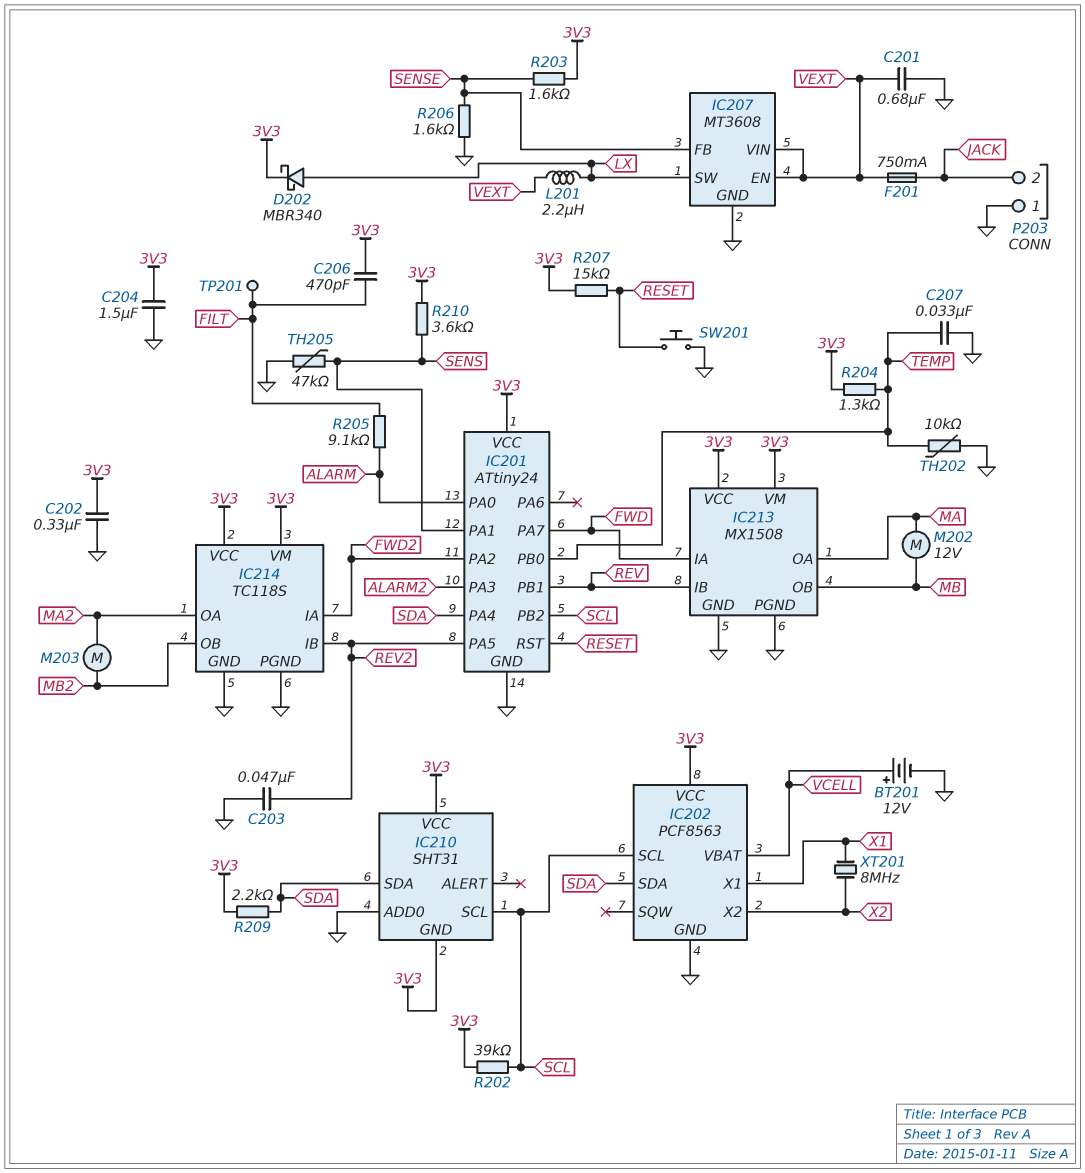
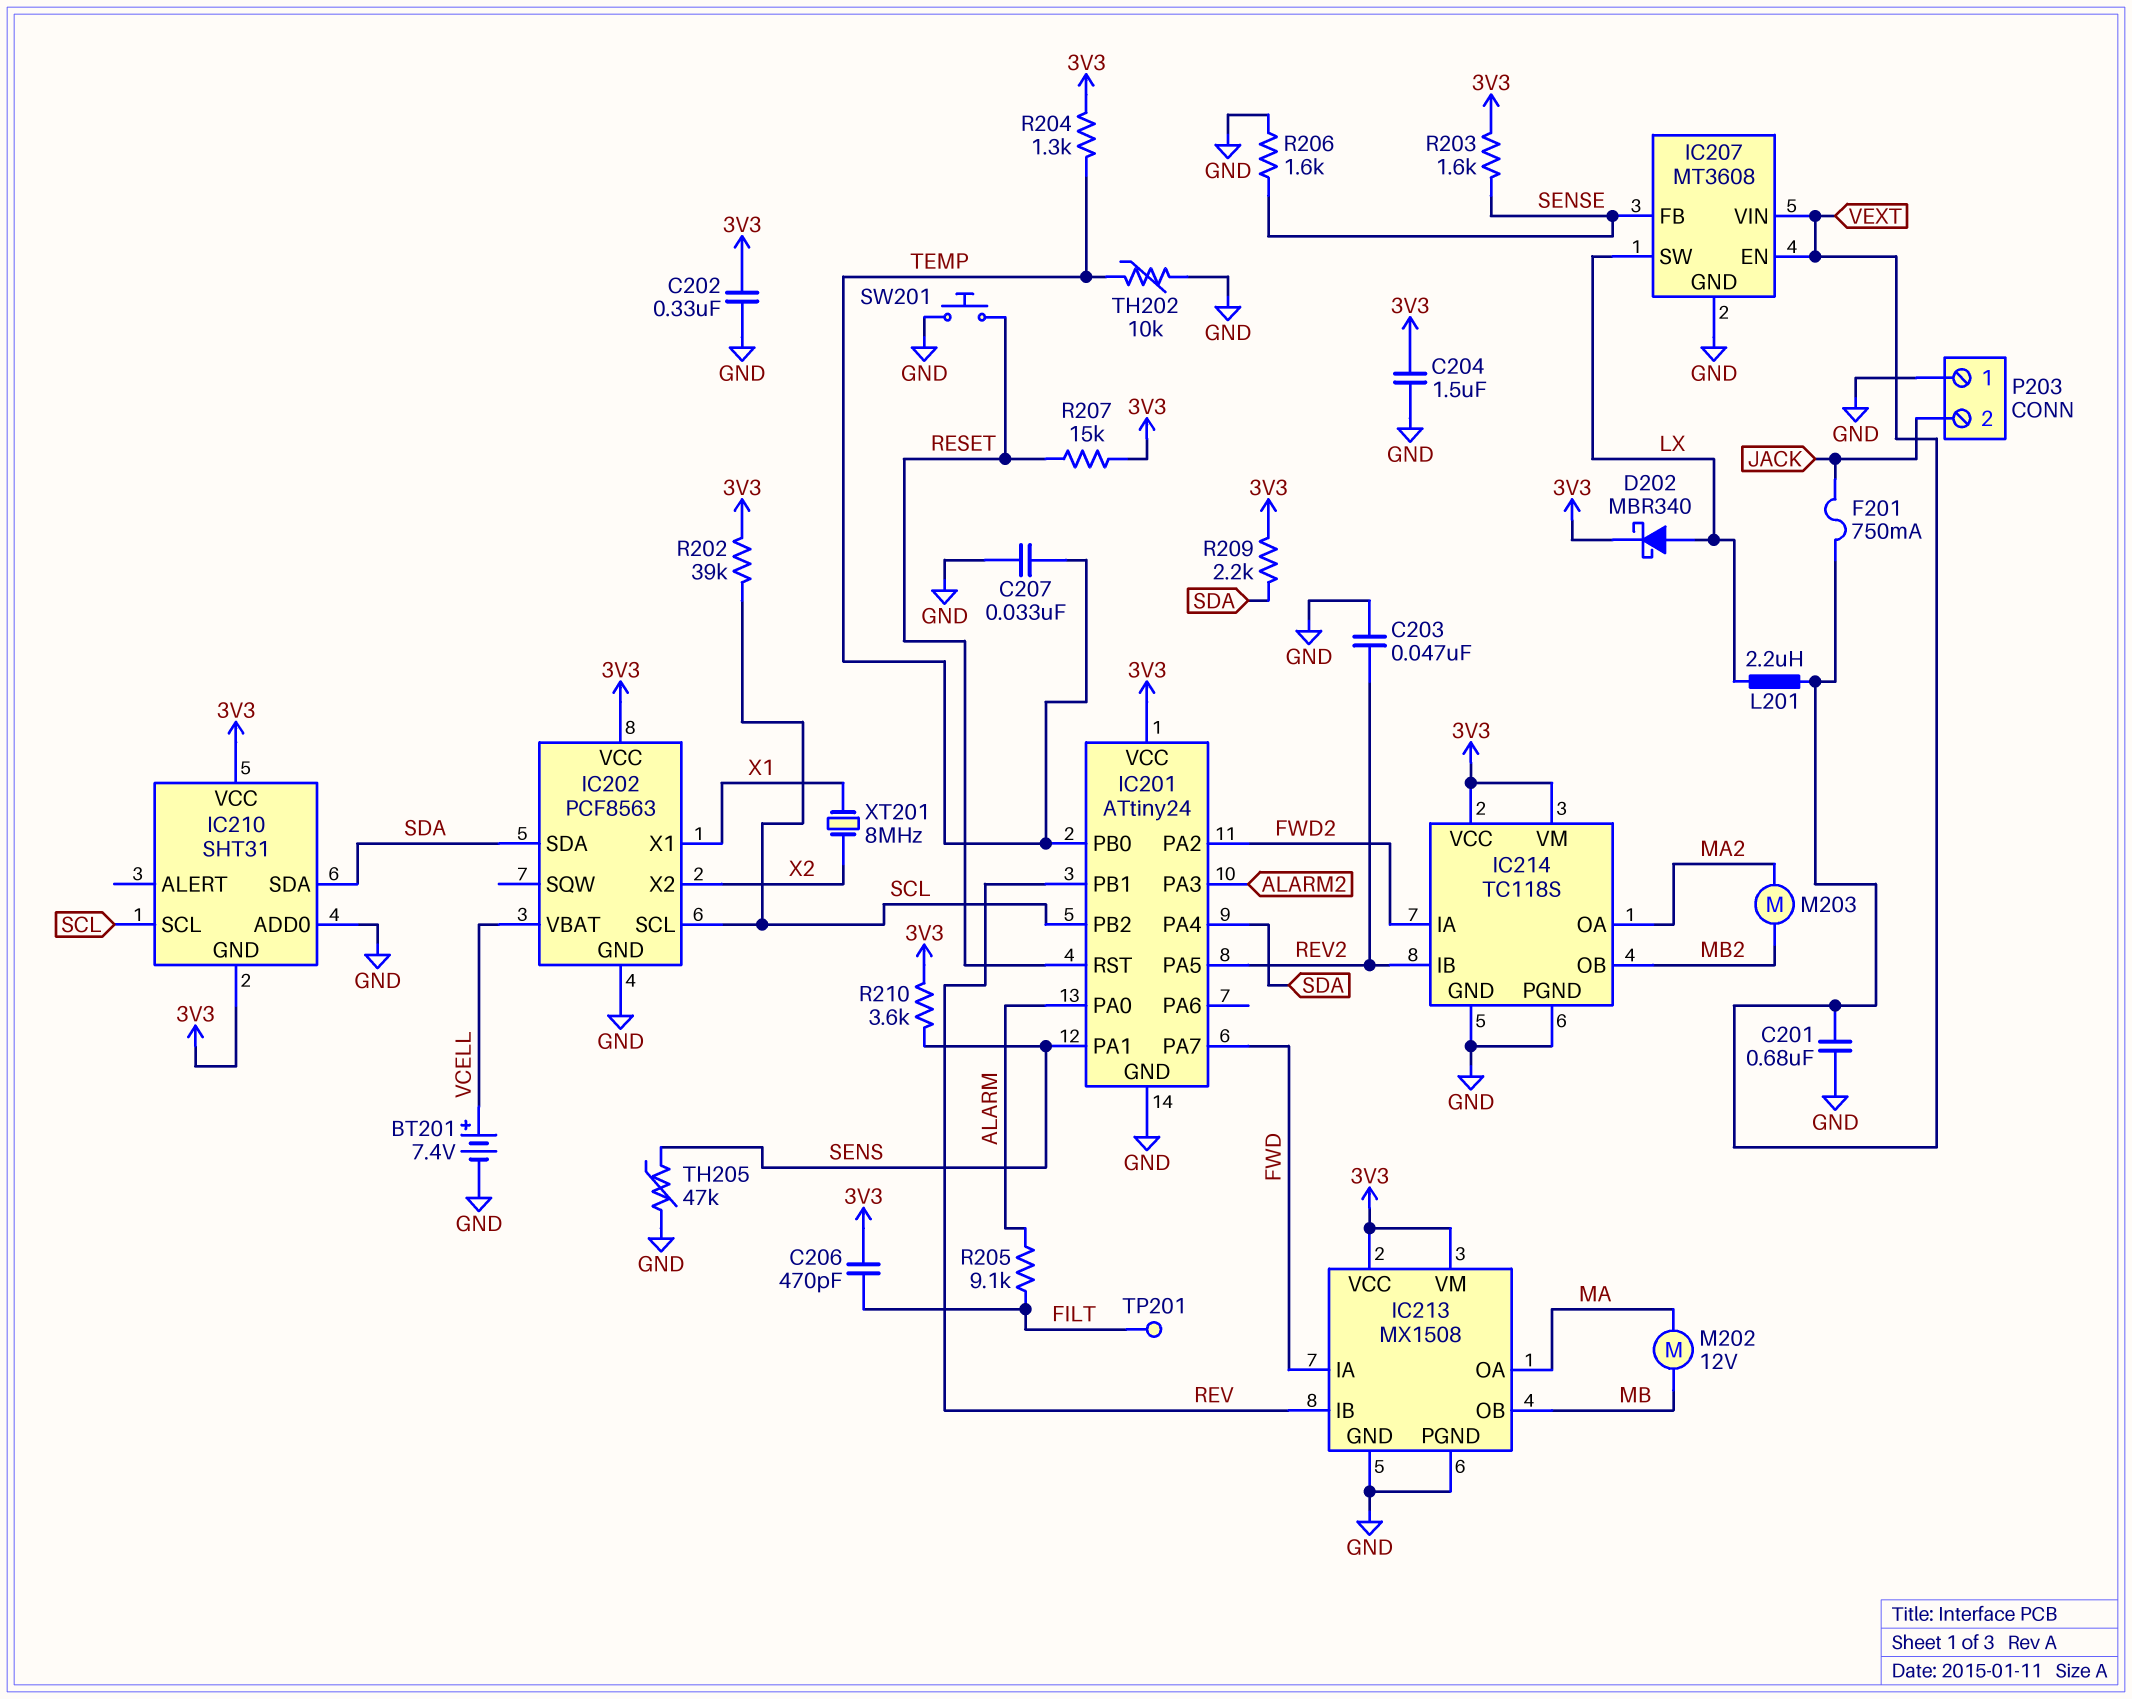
BT201: 12V (plus VCELL, minus GND) -> 7.4V (plus VCELL, minus GND)

